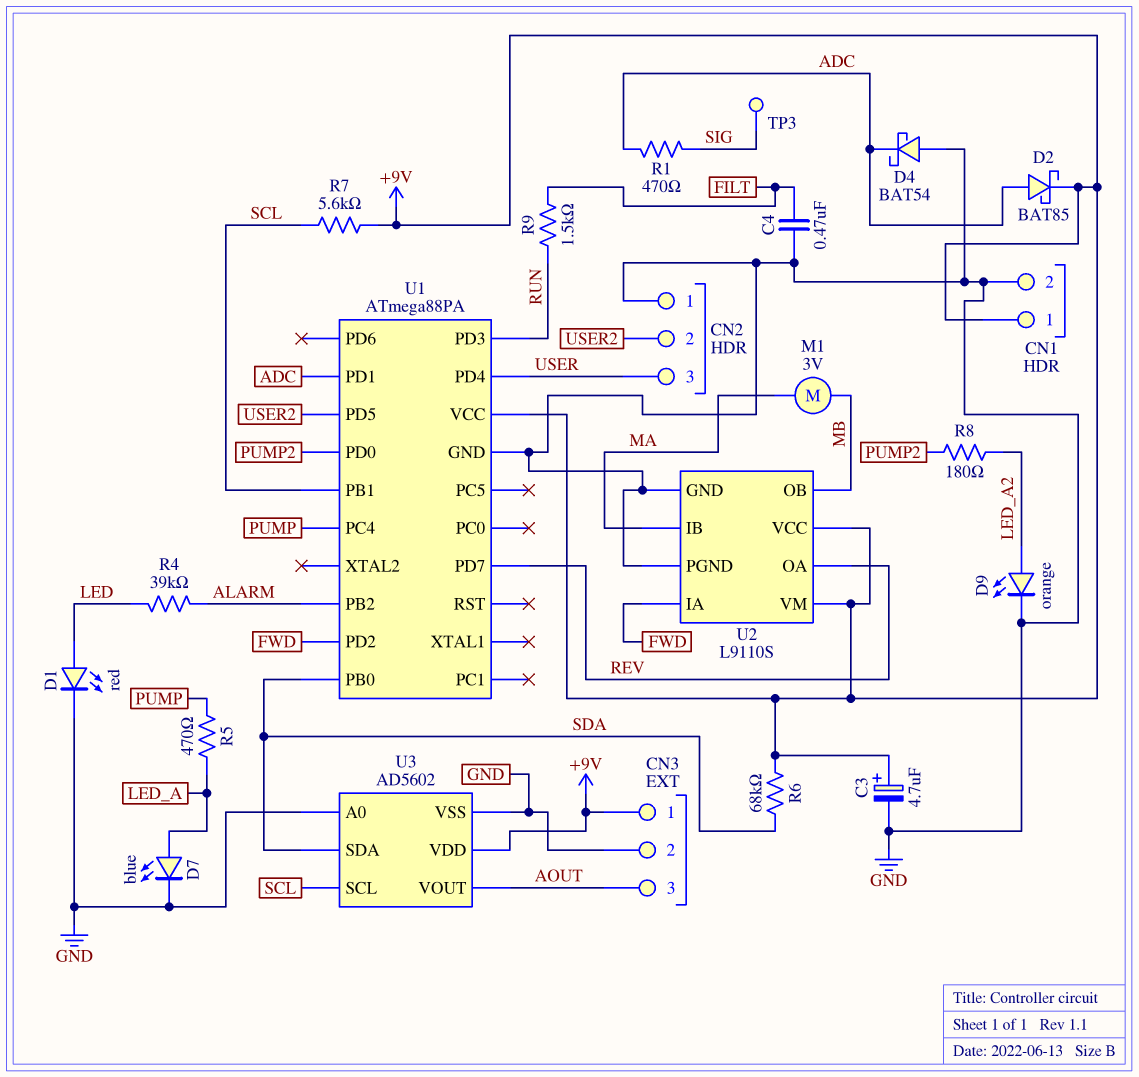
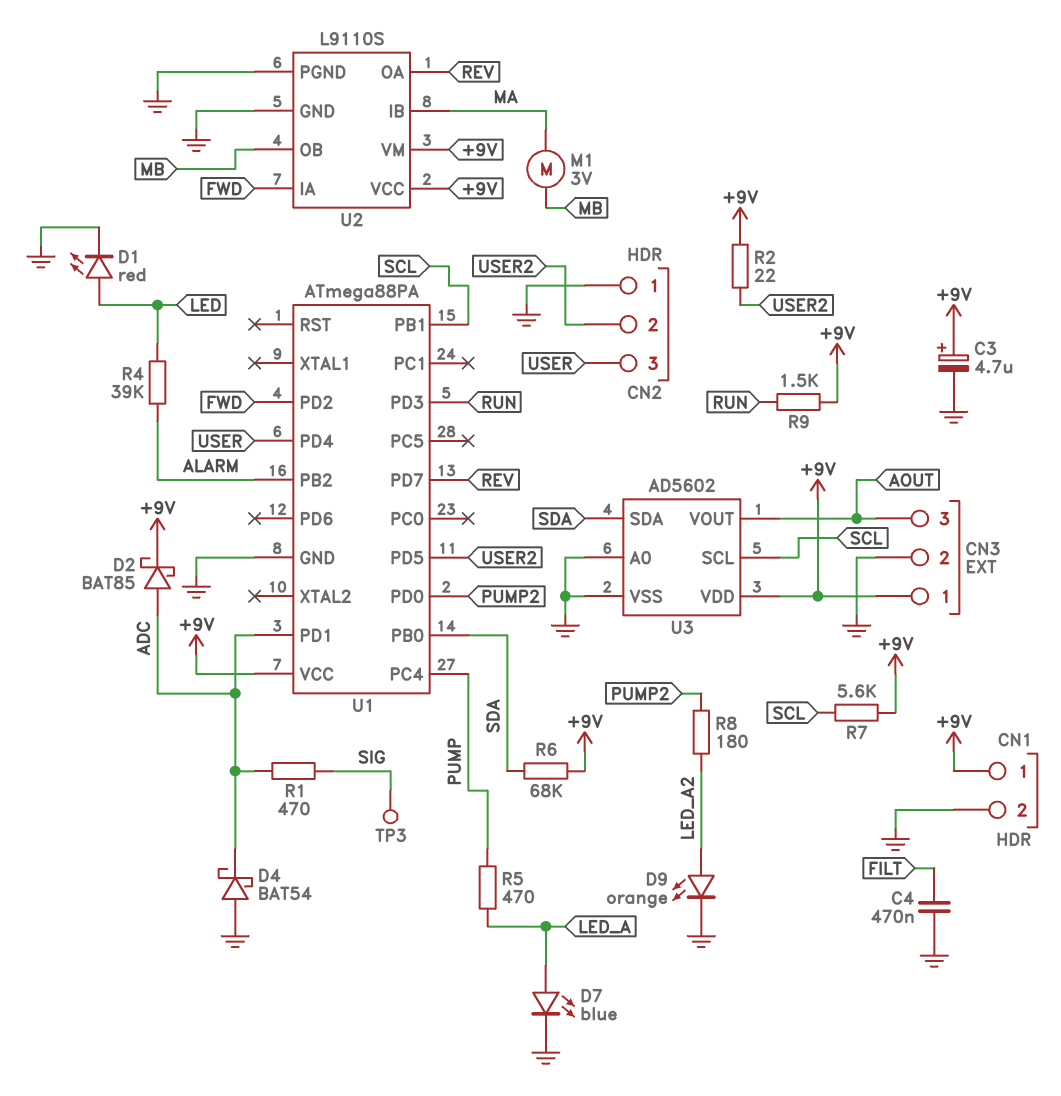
R2: none -> 22 (+9V, USER2)
R9: 1.5k (FILT, RUN) -> 1.5k (+9V, RUN)

